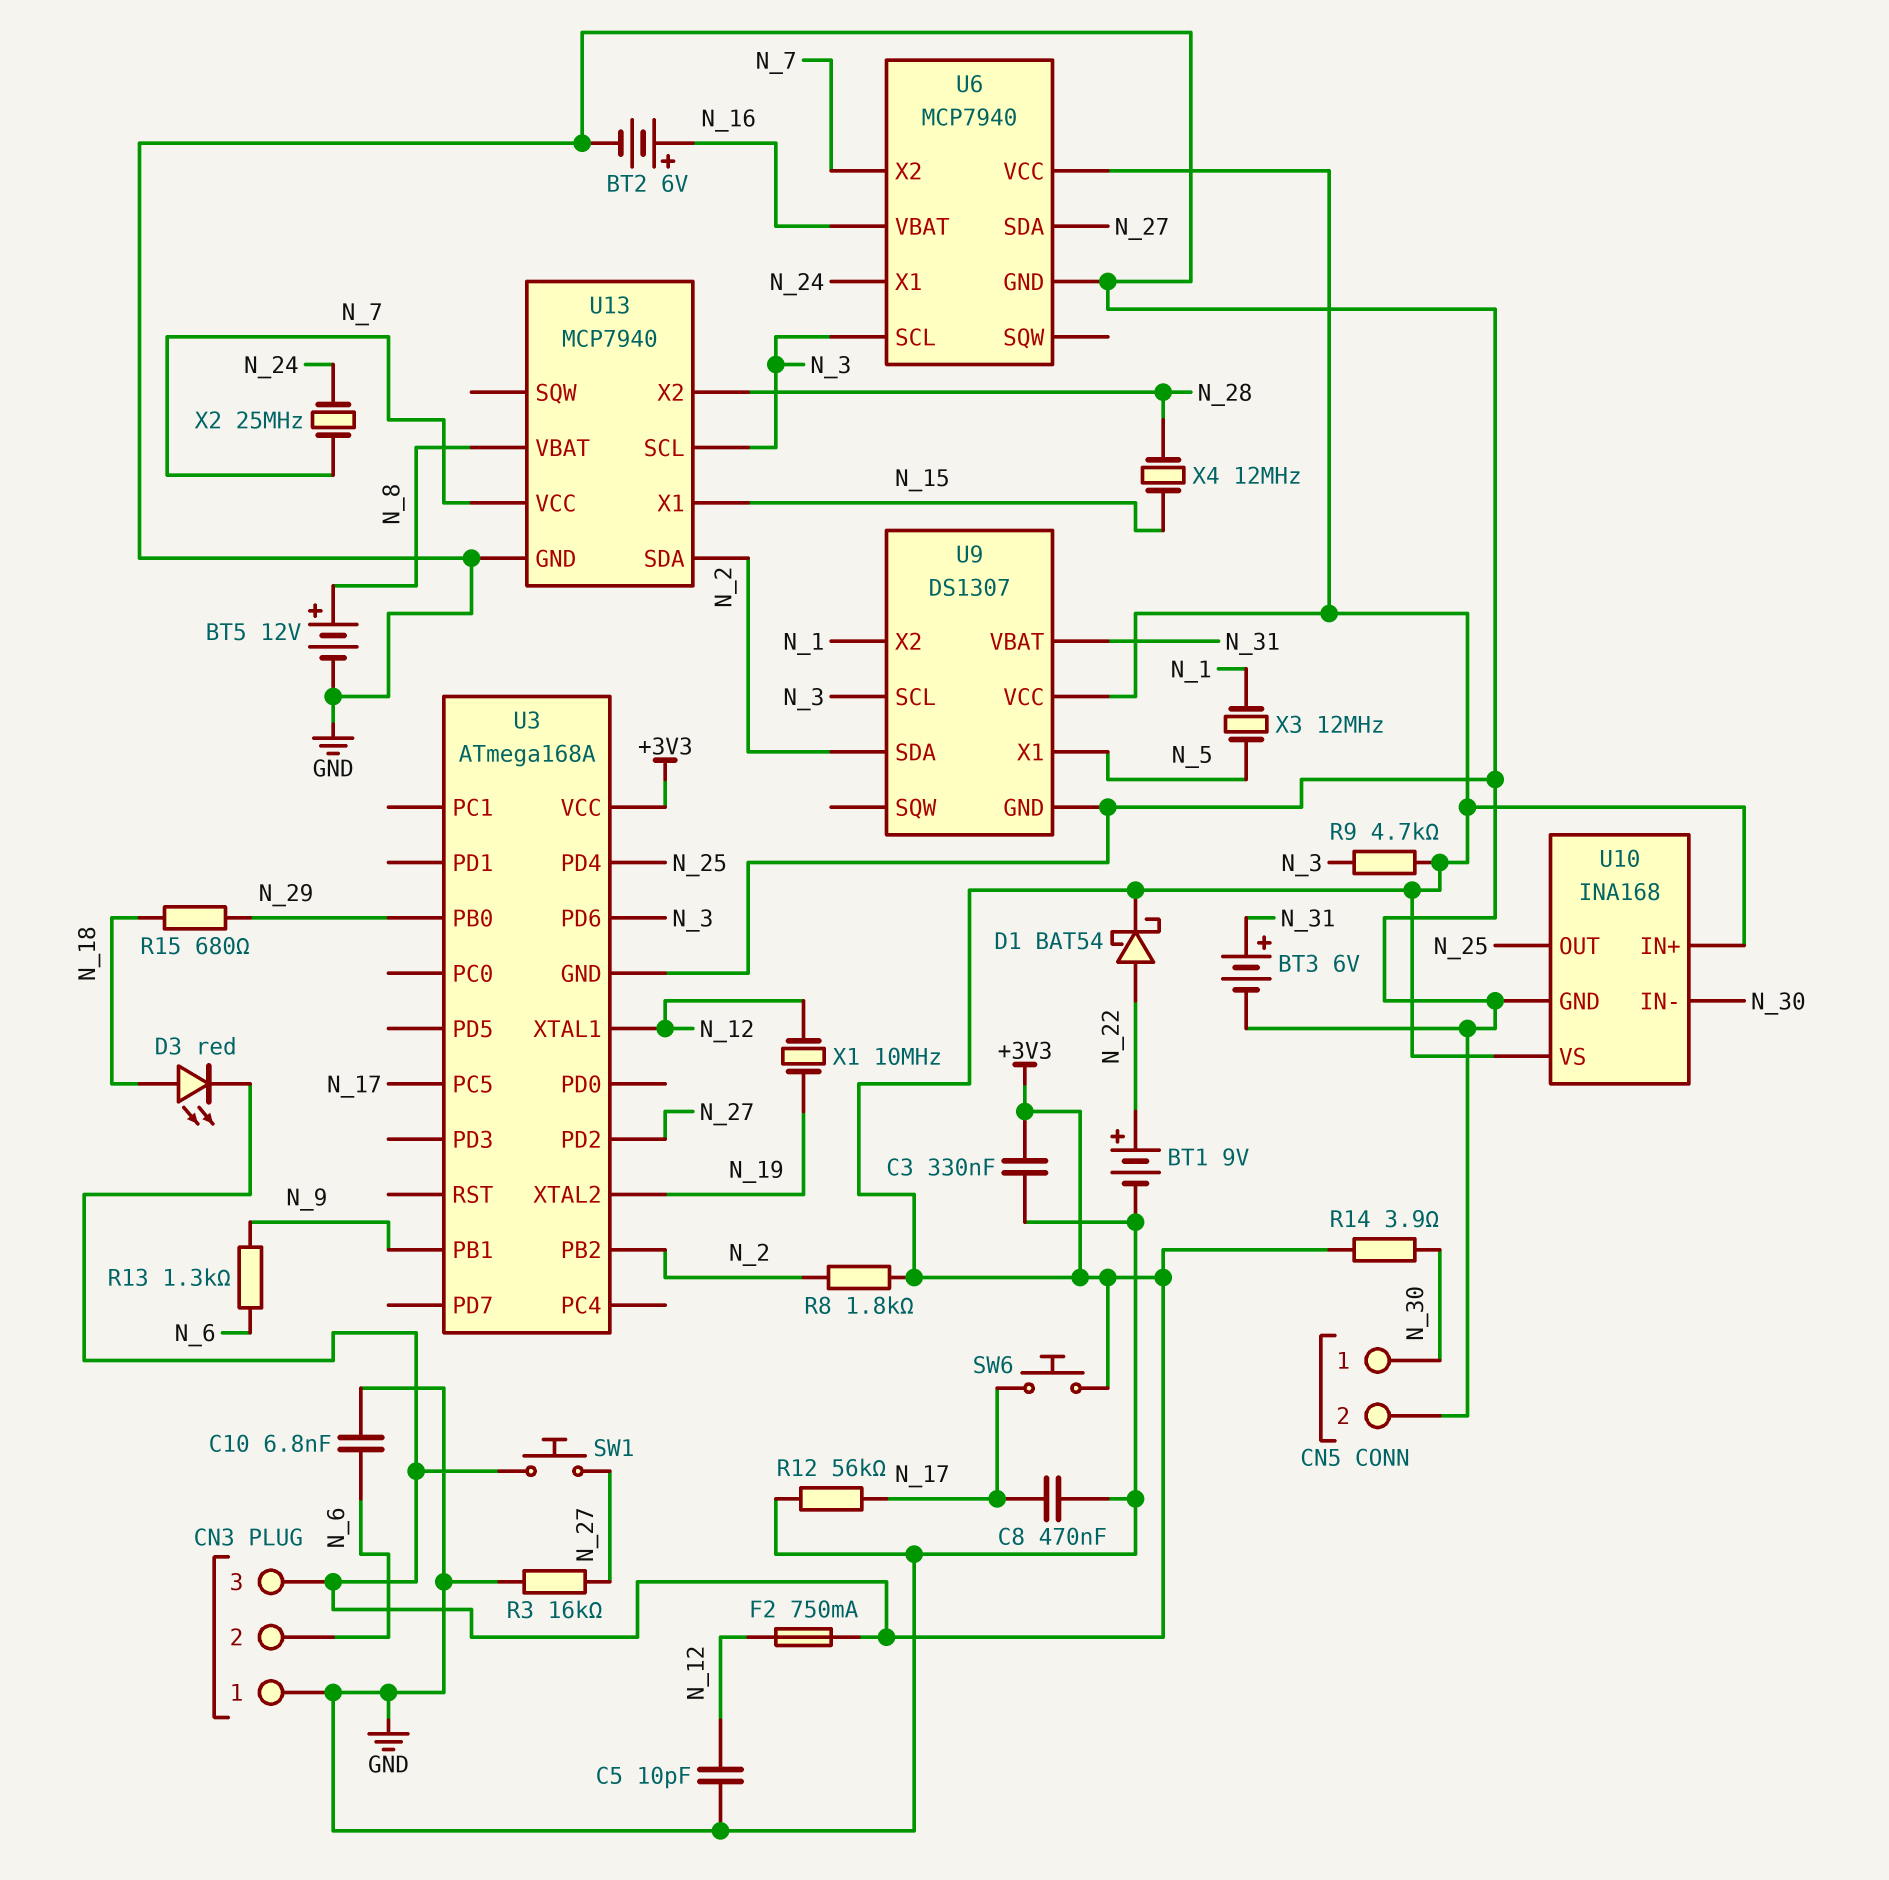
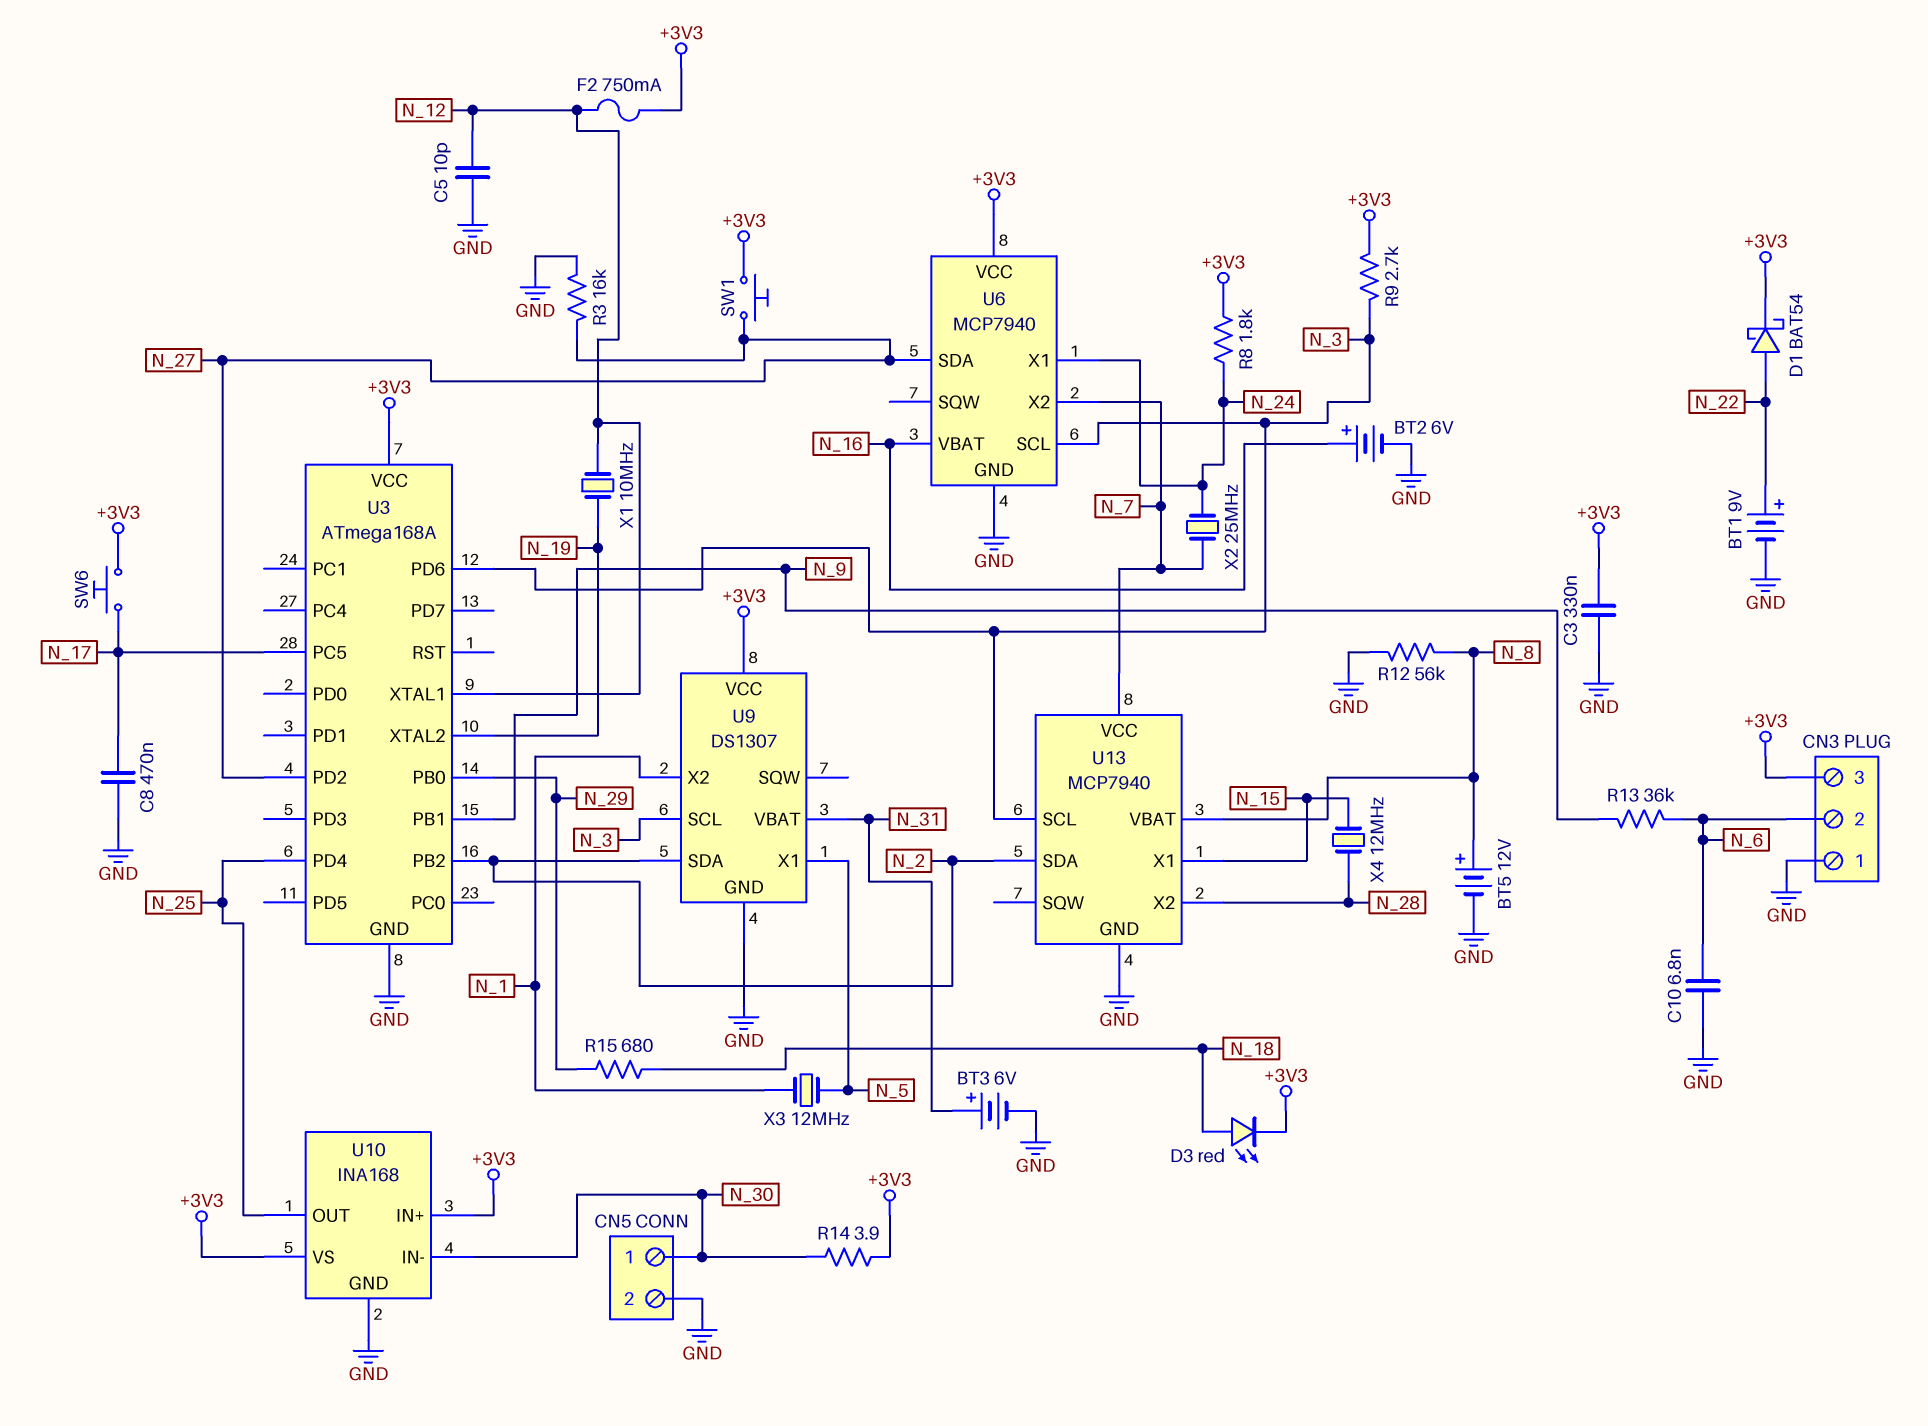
R8: 1.8k (+3V3, N_2) -> 1.8k (+3V3, N_24)
R9: 4.7k (+3V3, N_3) -> 2.7k (+3V3, N_3)
R12: 56k (GND, N_17) -> 56k (GND, N_8)
R13: 1.3k (N_6, N_9) -> 36k (N_6, N_9)

